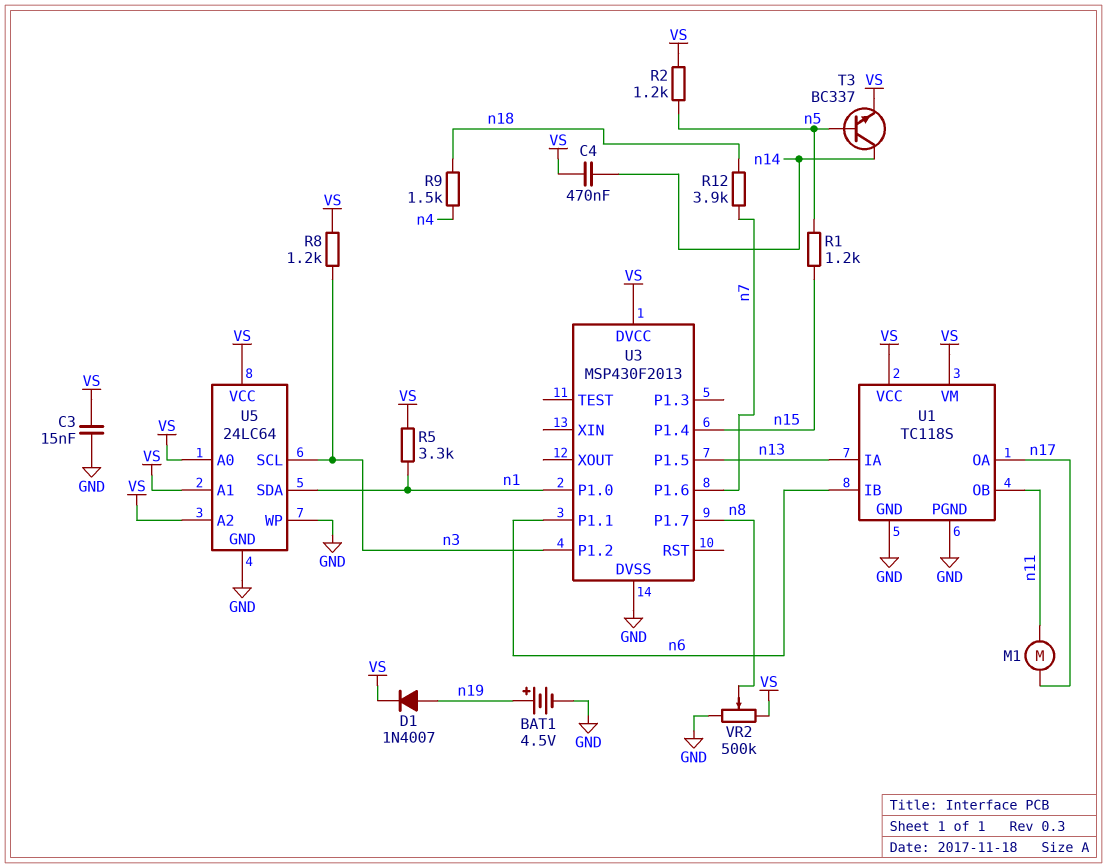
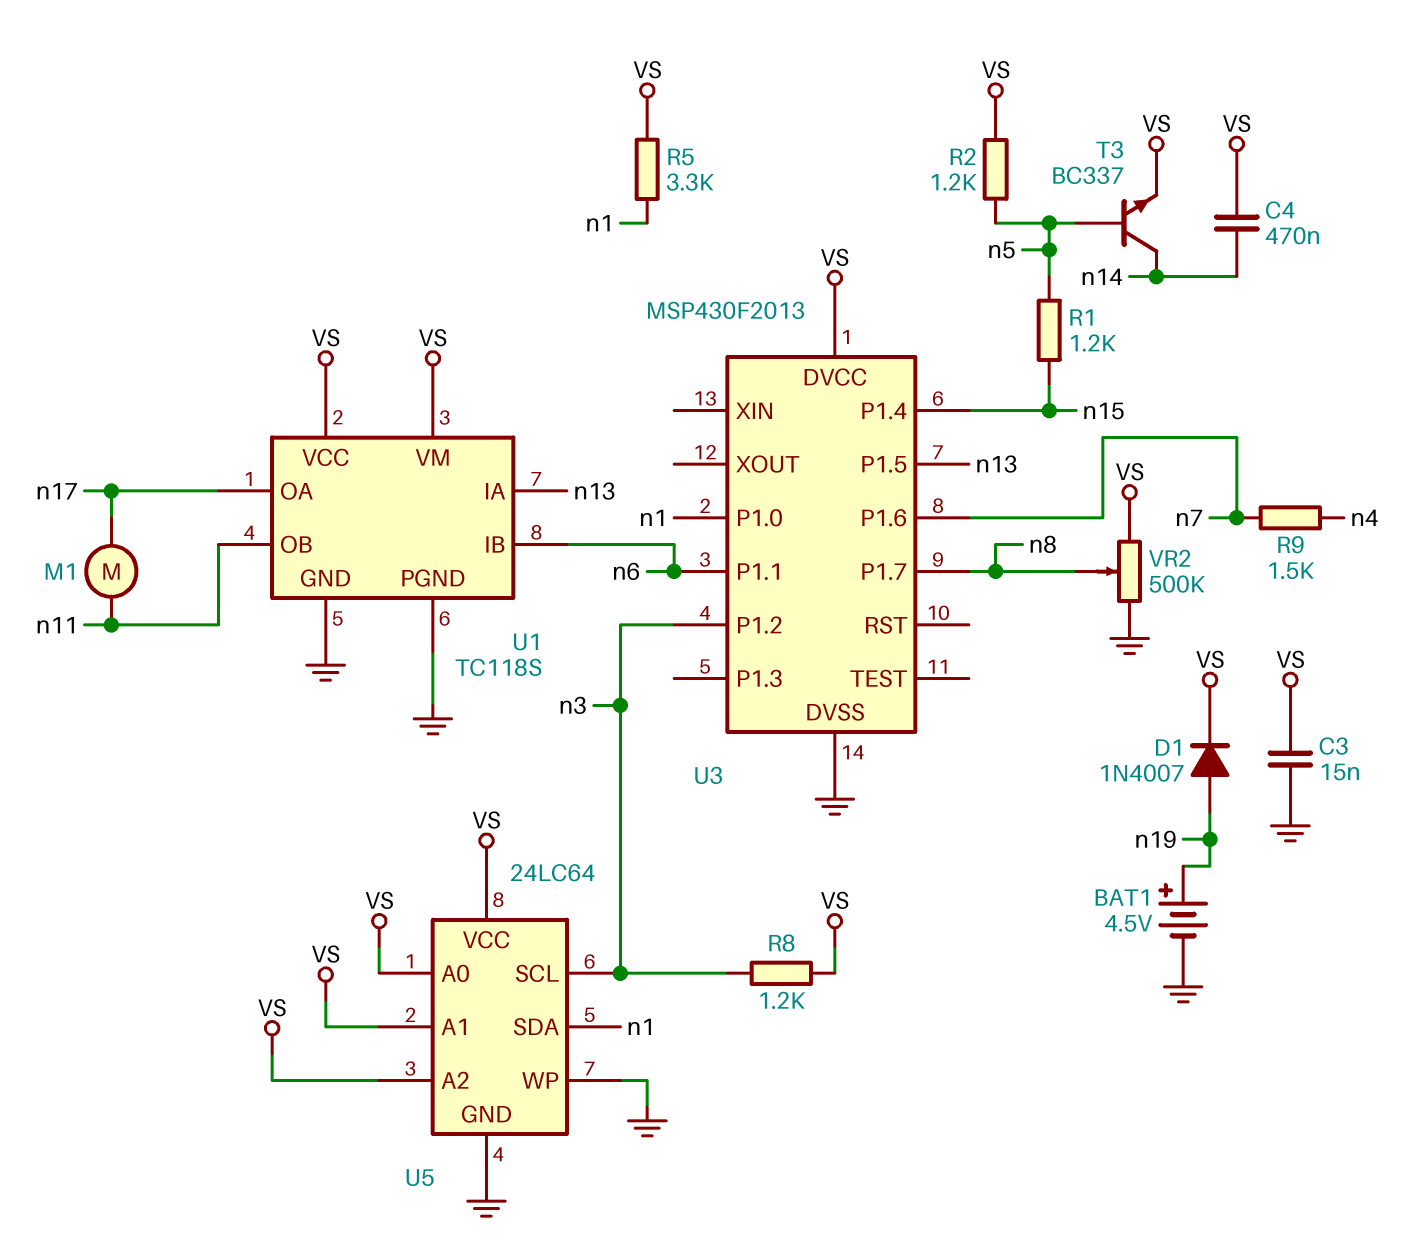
R9: 1.5k (n4, n18) -> 1.5k (n4, n7)
R12: 3.9k (n7, n18) -> none

